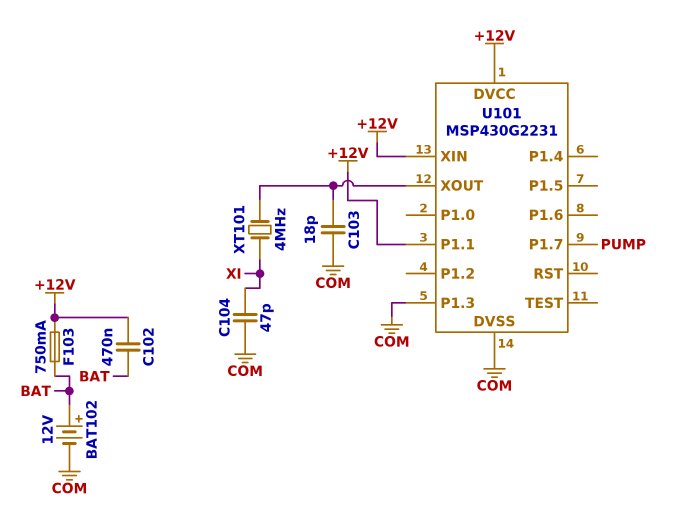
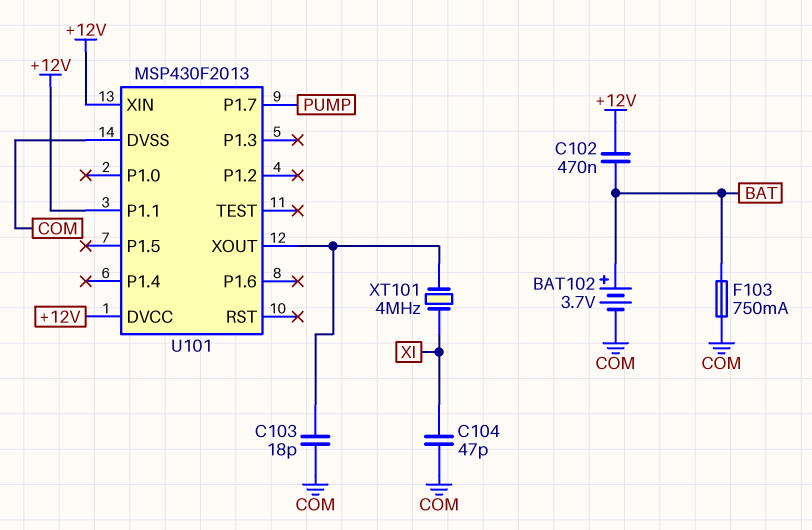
BAT102: 12V (plus BAT, minus COM) -> 3.7V (plus BAT, minus COM)
F103: 750mA (+12V, BAT) -> 750mA (BAT, COM)
U101: MSP430G2231 -> MSP430F2013
U101 pin P1.3: COM -> none

